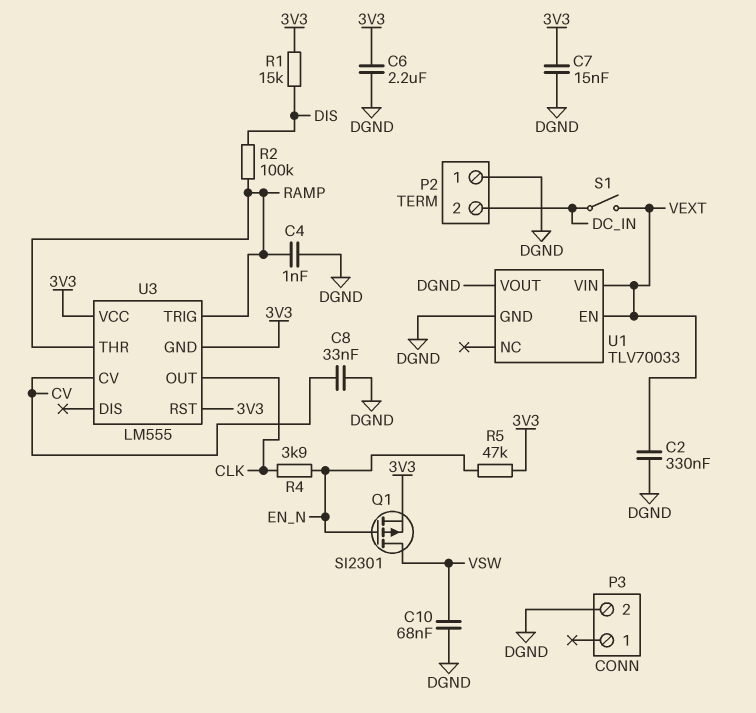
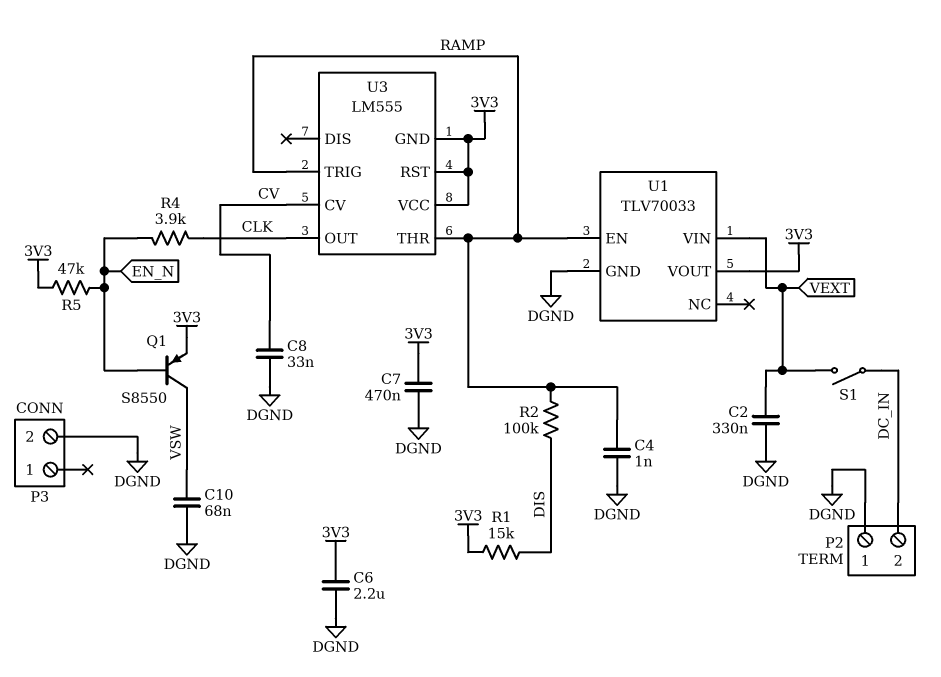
C7: 15nF (3V3, DGND) -> 470nF (3V3, DGND)
Q1: PMOS SI2301 (G EN_N, D VSW, S 3V3) -> PNP S8550 (B EN_N, C VSW, E 3V3)
U1 pin EN: VEXT -> RAMP
U1 pin VOUT: DGND -> 3V3

